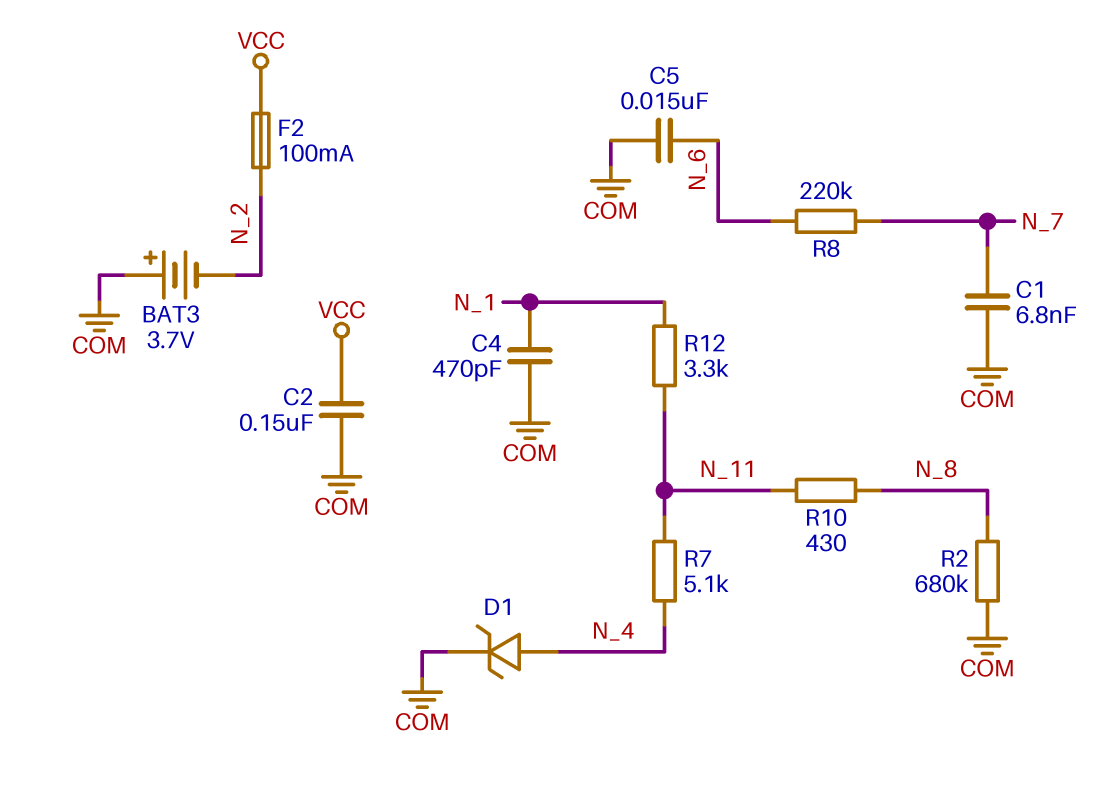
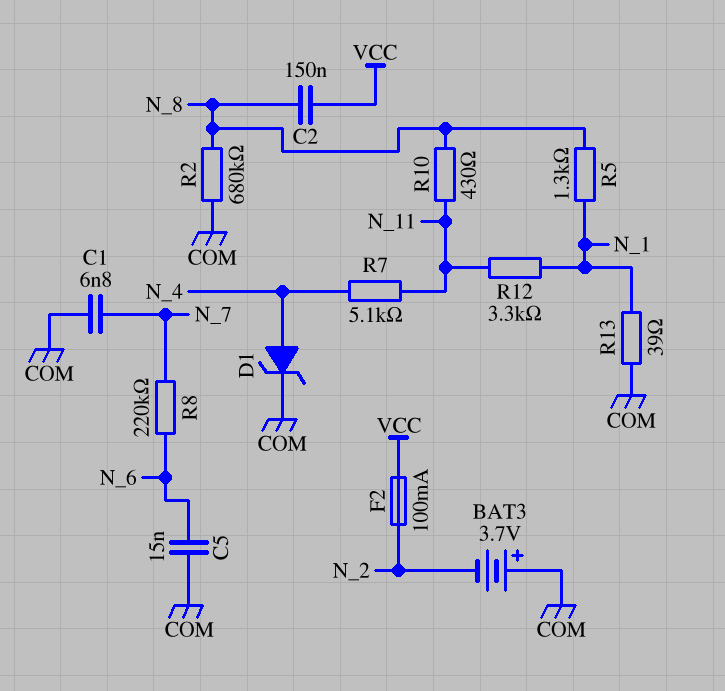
C2: 150nF (COM, VCC) -> 150nF (N_8, VCC)
C4: 470pF (COM, N_1) -> none
R5: none -> 1.3k (N_1, N_8)
R13: none -> 39 (COM, N_1)

